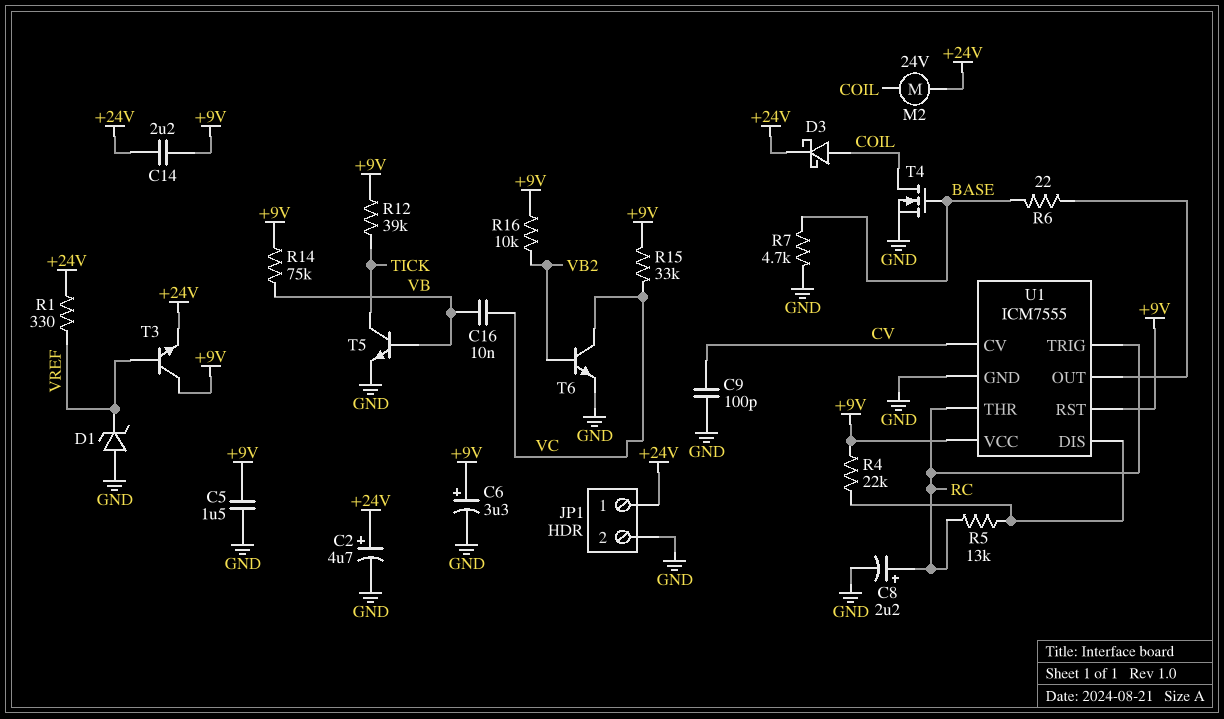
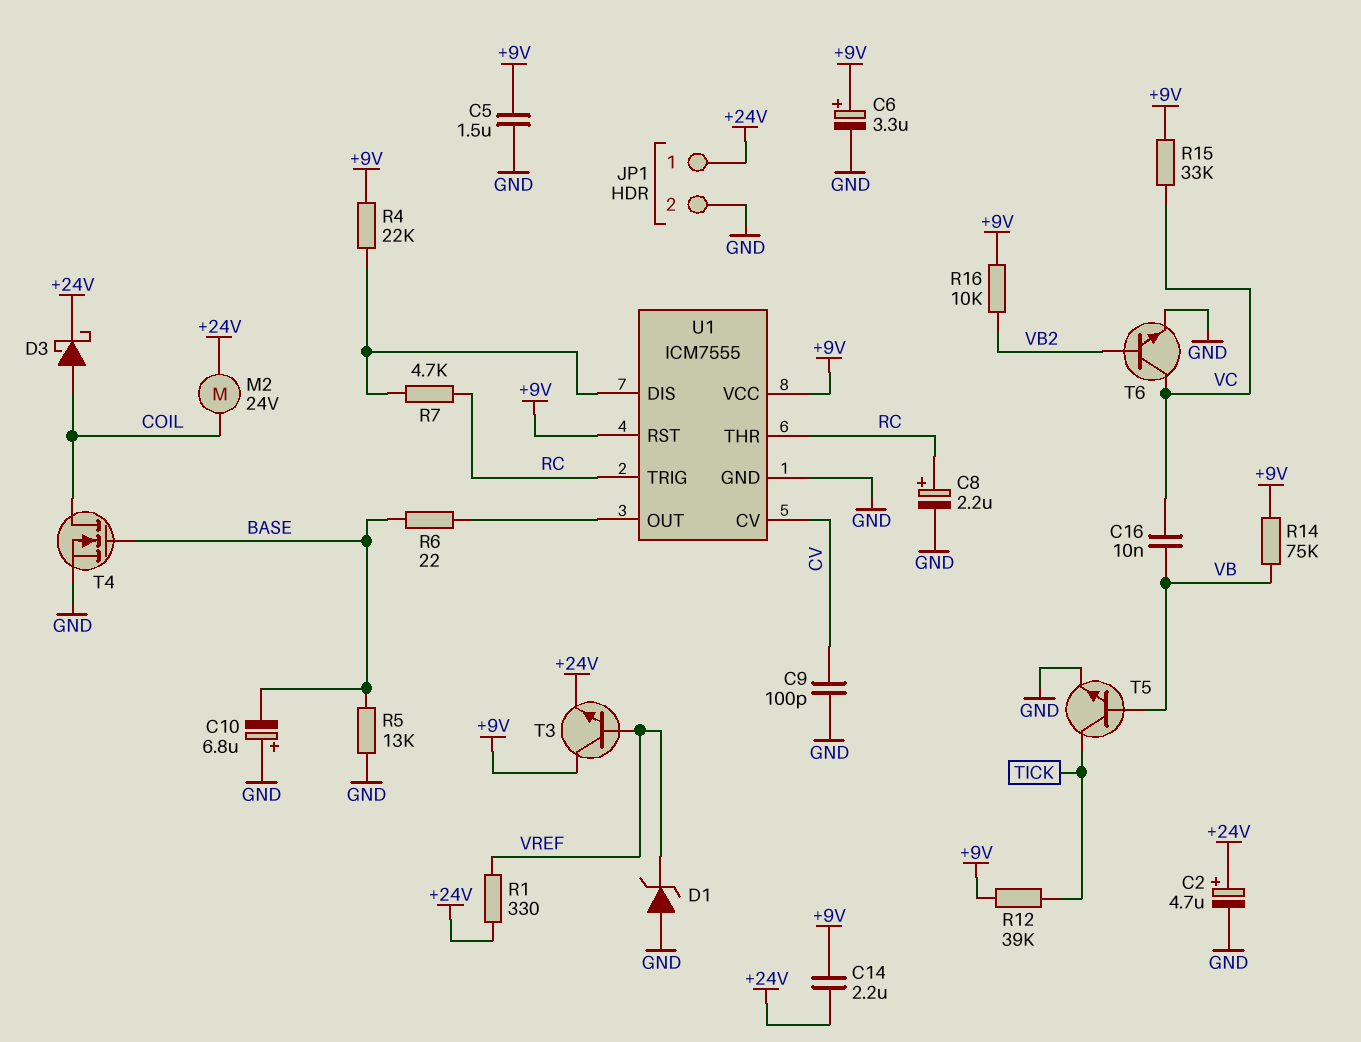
C10: none -> 6.8uF (plus GND, minus BASE)
R5: 13k (RC, U1/DIS) -> 13k (BASE, GND)
R7: 4.7k (BASE, GND) -> 4.7k (RC, U1/DIS)

